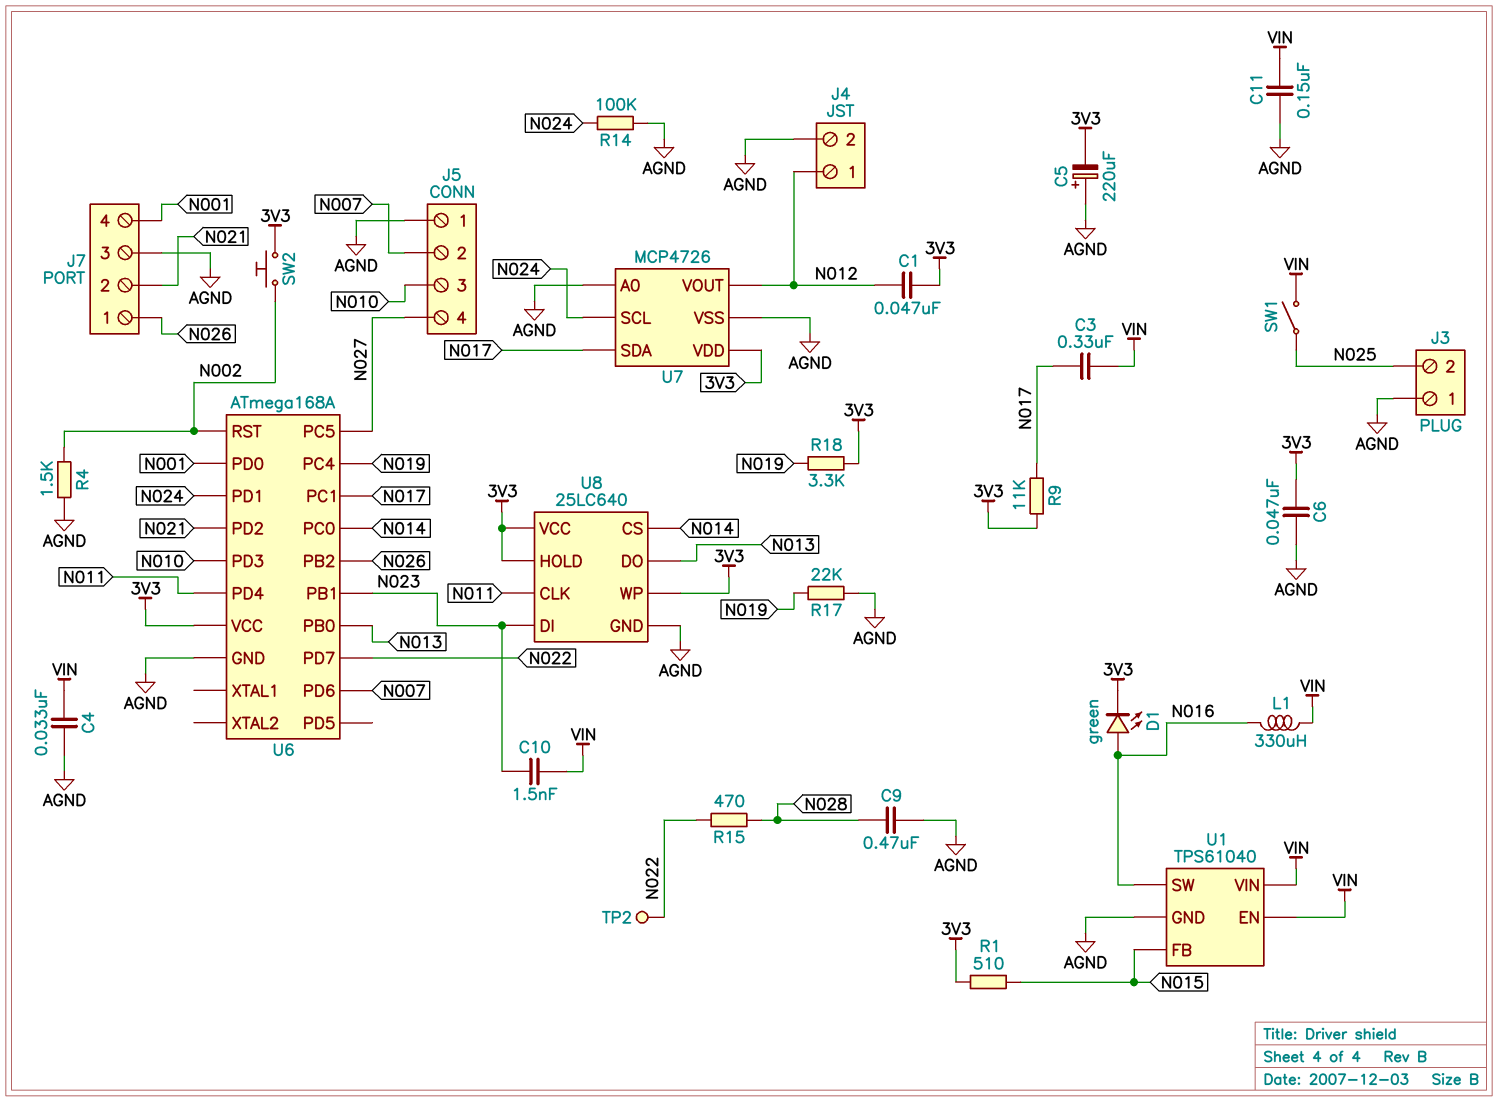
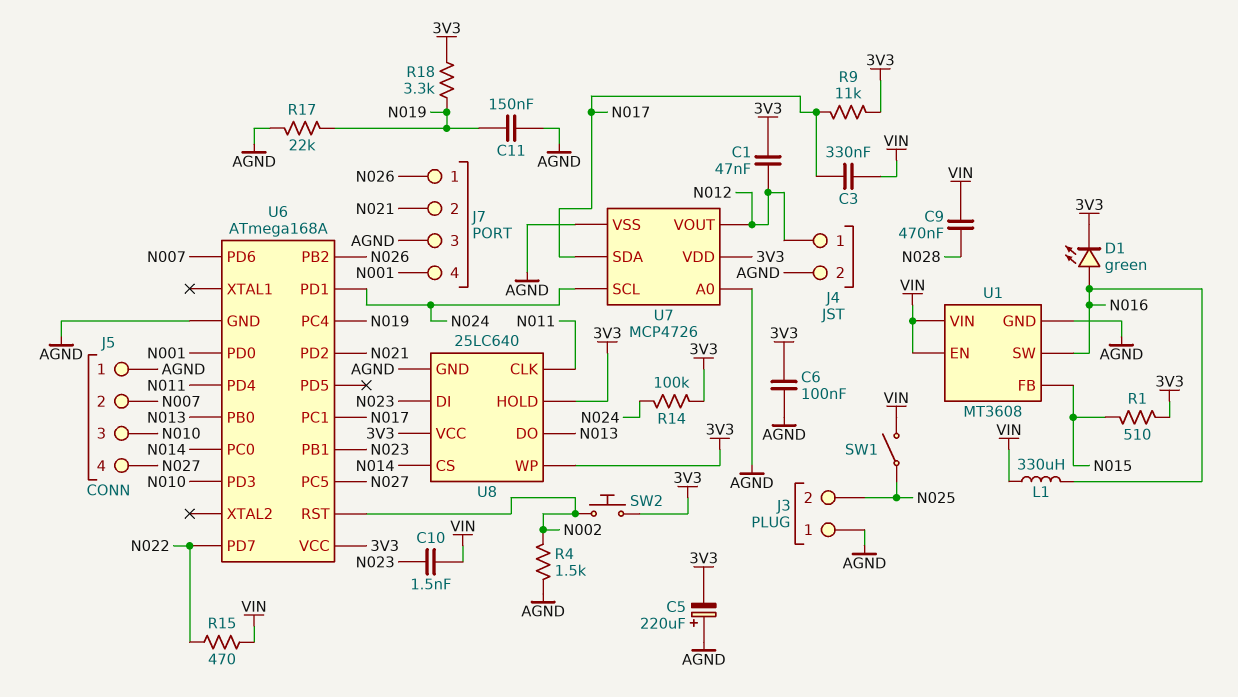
C4: 33nF (AGND, VIN) -> none
C6: 47nF (3V3, AGND) -> 100nF (3V3, AGND)
C9: 470nF (AGND, N028) -> 470nF (N028, VIN)
C11: 150nF (AGND, VIN) -> 150nF (AGND, N019)
R14: 100k (AGND, N024) -> 100k (3V3, N024)
R15: 470 (N022, N028) -> 470 (N022, VIN)
TP2: test point (N022) -> none
U1: TPS61040 -> MT3608

